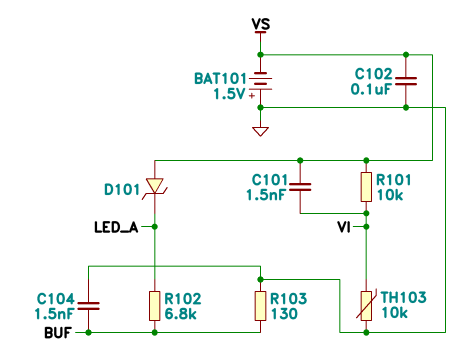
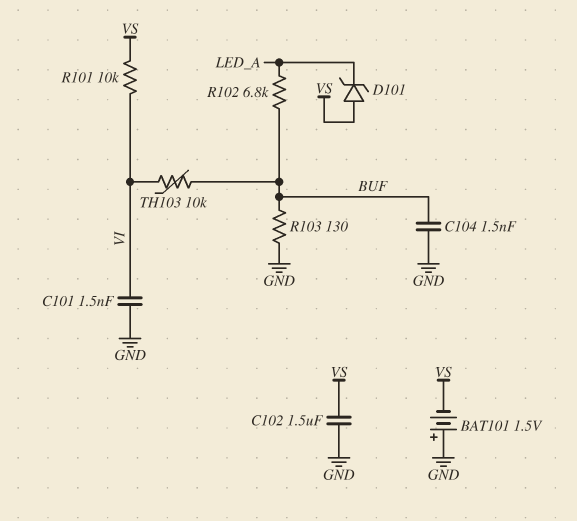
C101: 1.5nF (VI, VS) -> 1.5nF (GND, VI)
C102: 100nF (GND, VS) -> 1.5uF (GND, VS)
TH103: 10k (GND, VI) -> 10k (BUF, VI)

